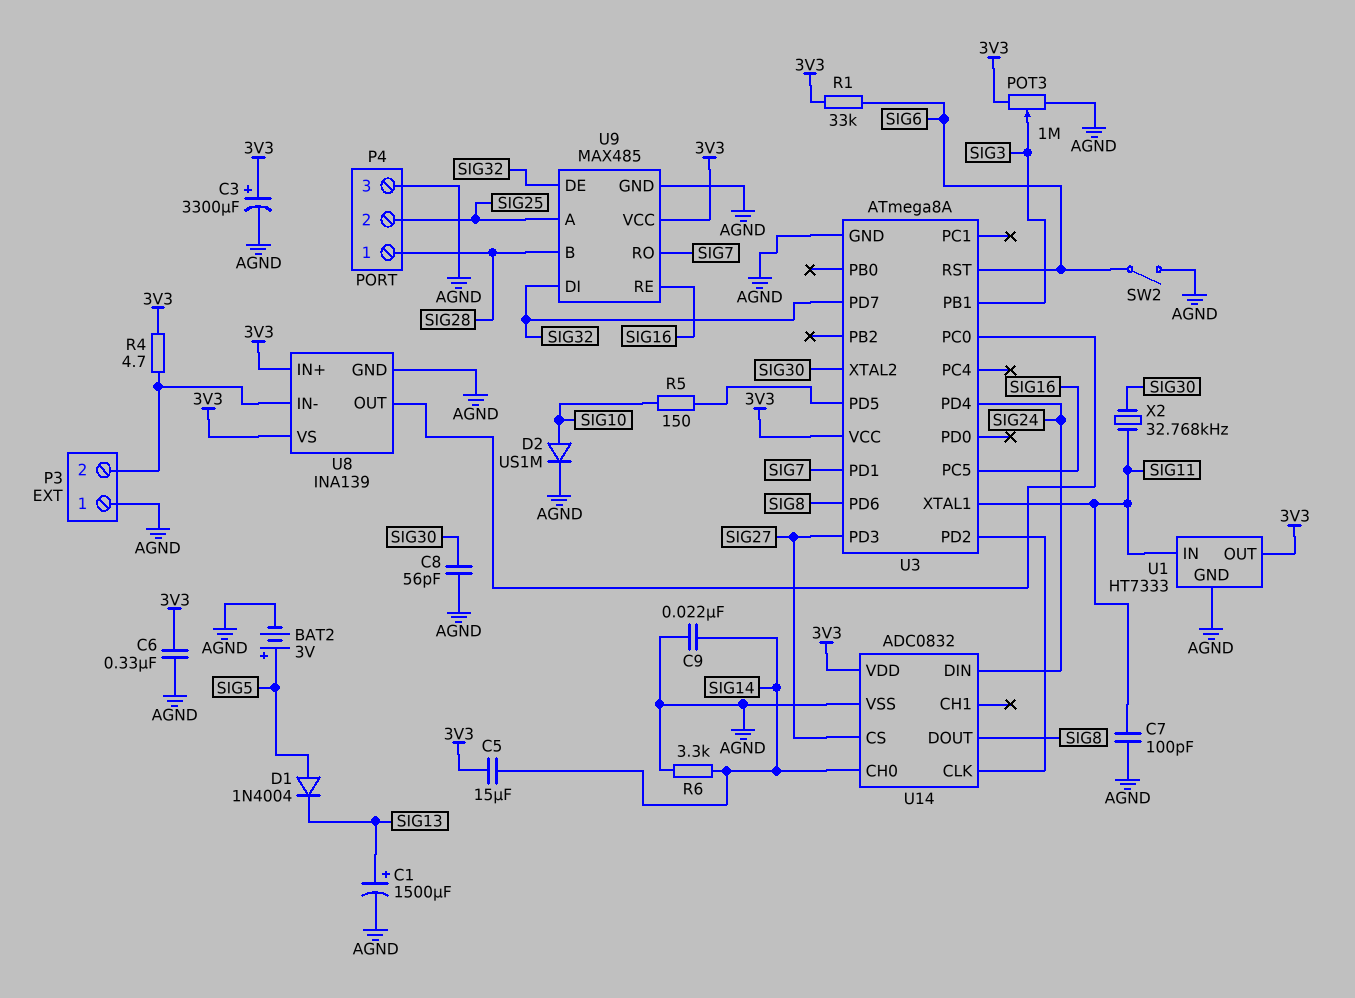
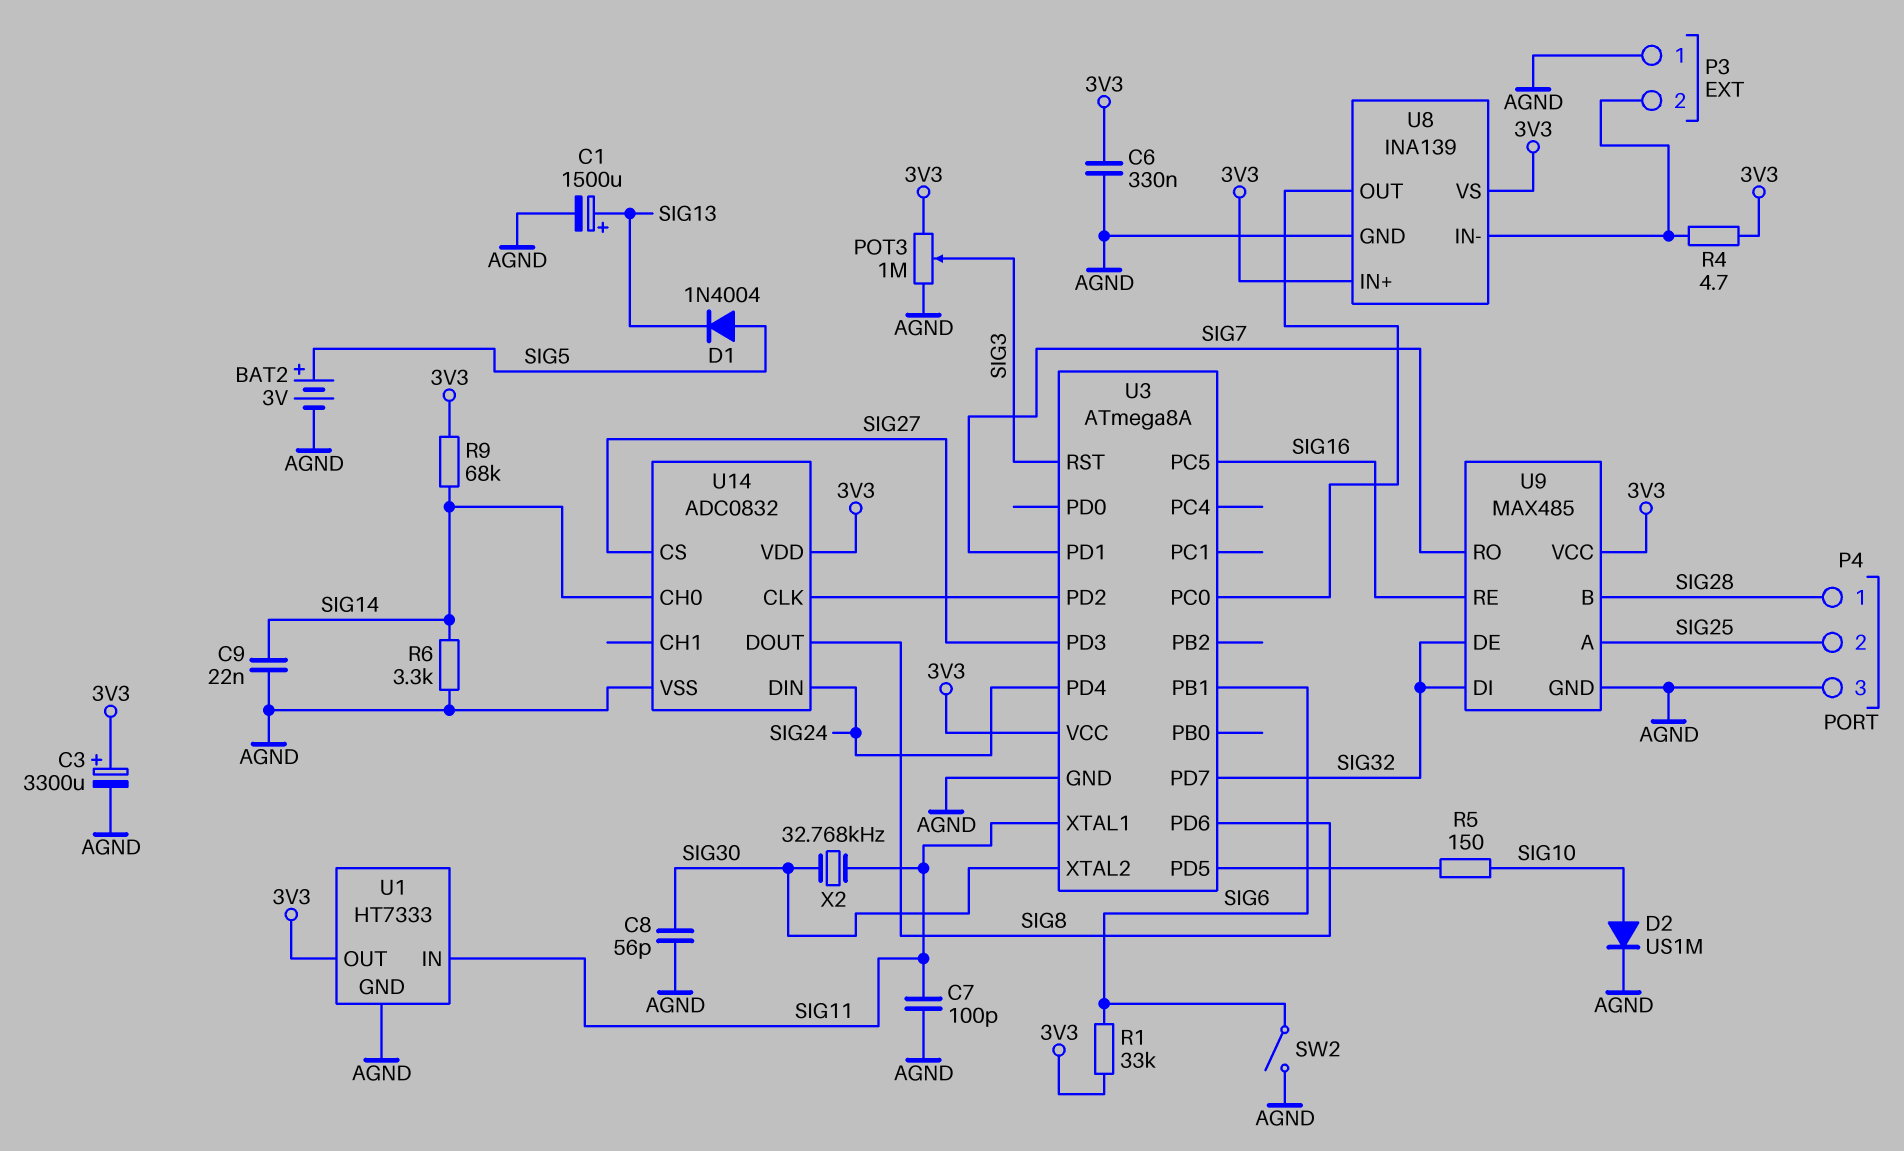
C5: 15uF (3V3, SIG14) -> none
R9: none -> 68k (3V3, SIG14)
U3 pin PB1: SIG3 -> SIG6
U3 pin RST: SIG6 -> SIG3

